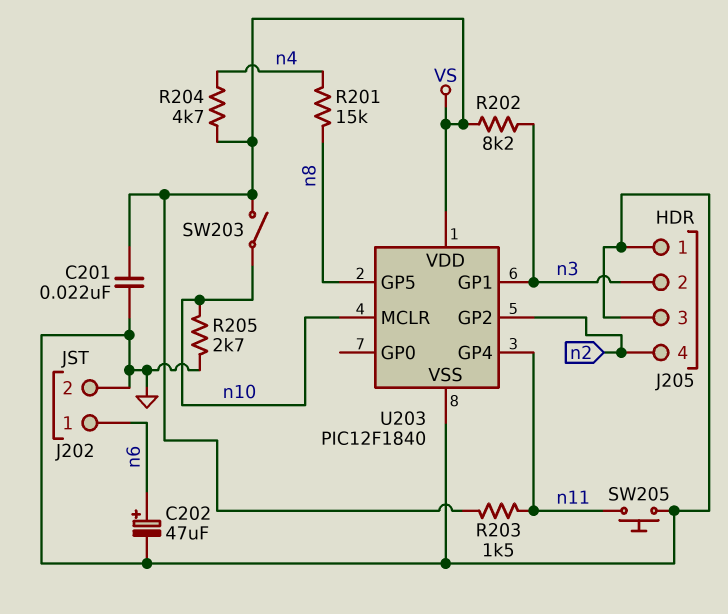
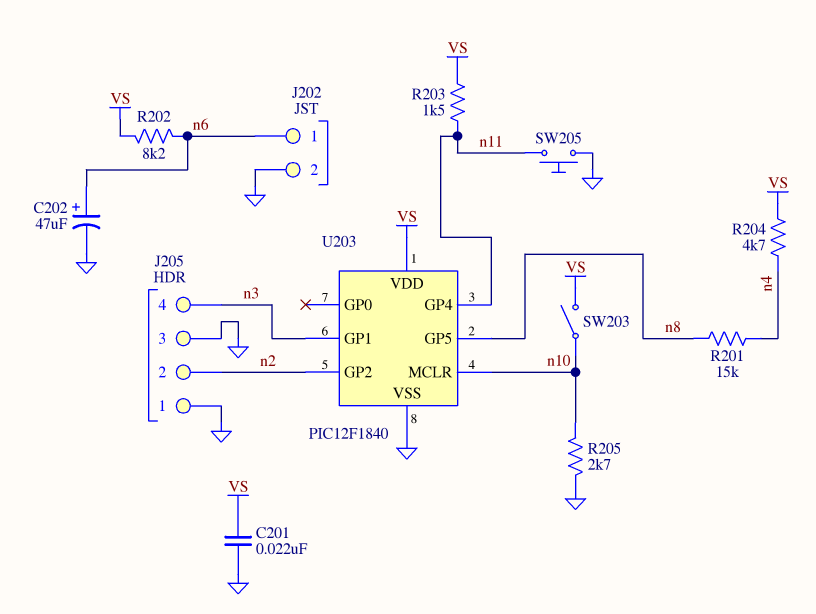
J205 pin 2: n3 -> n2
J205 pin 4: n2 -> n3
R202: 8.2k (VS, n3) -> 8.2k (VS, n6)

